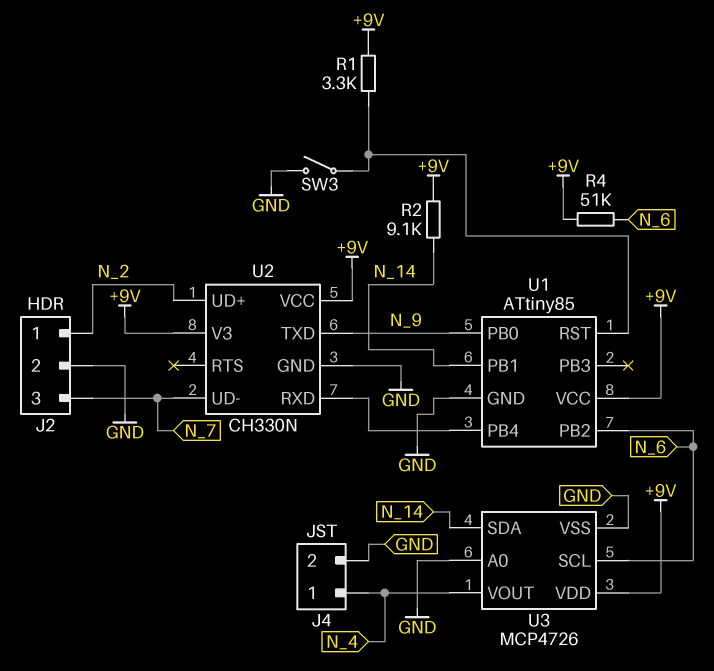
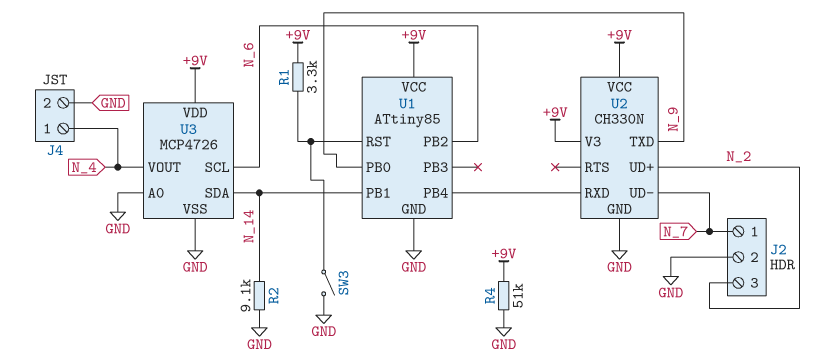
J2 pin 1: N_2 -> N_7
J2 pin 3: N_7 -> N_2
R2: 9.1k (+9V, N_14) -> 9.1k (GND, N_14)
R4: 51k (+9V, N_6) -> 51k (+9V, GND)

